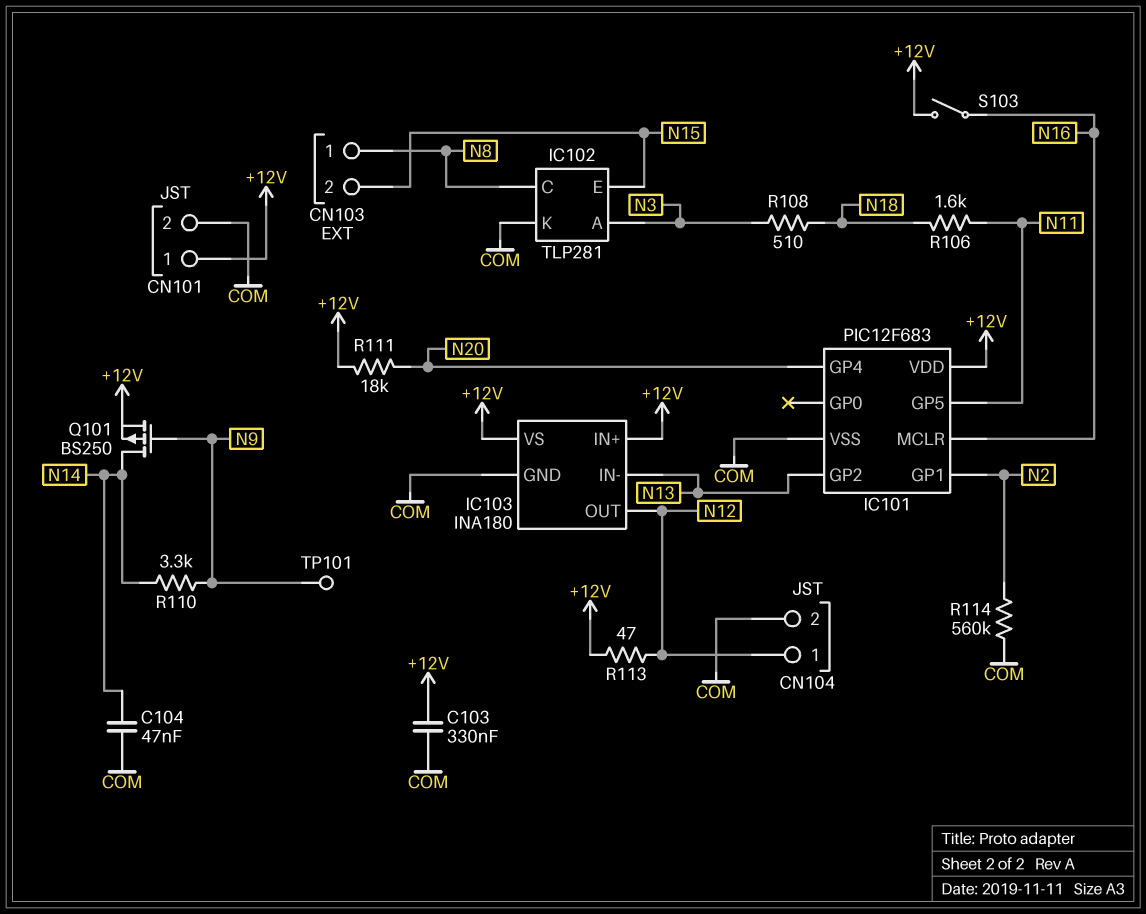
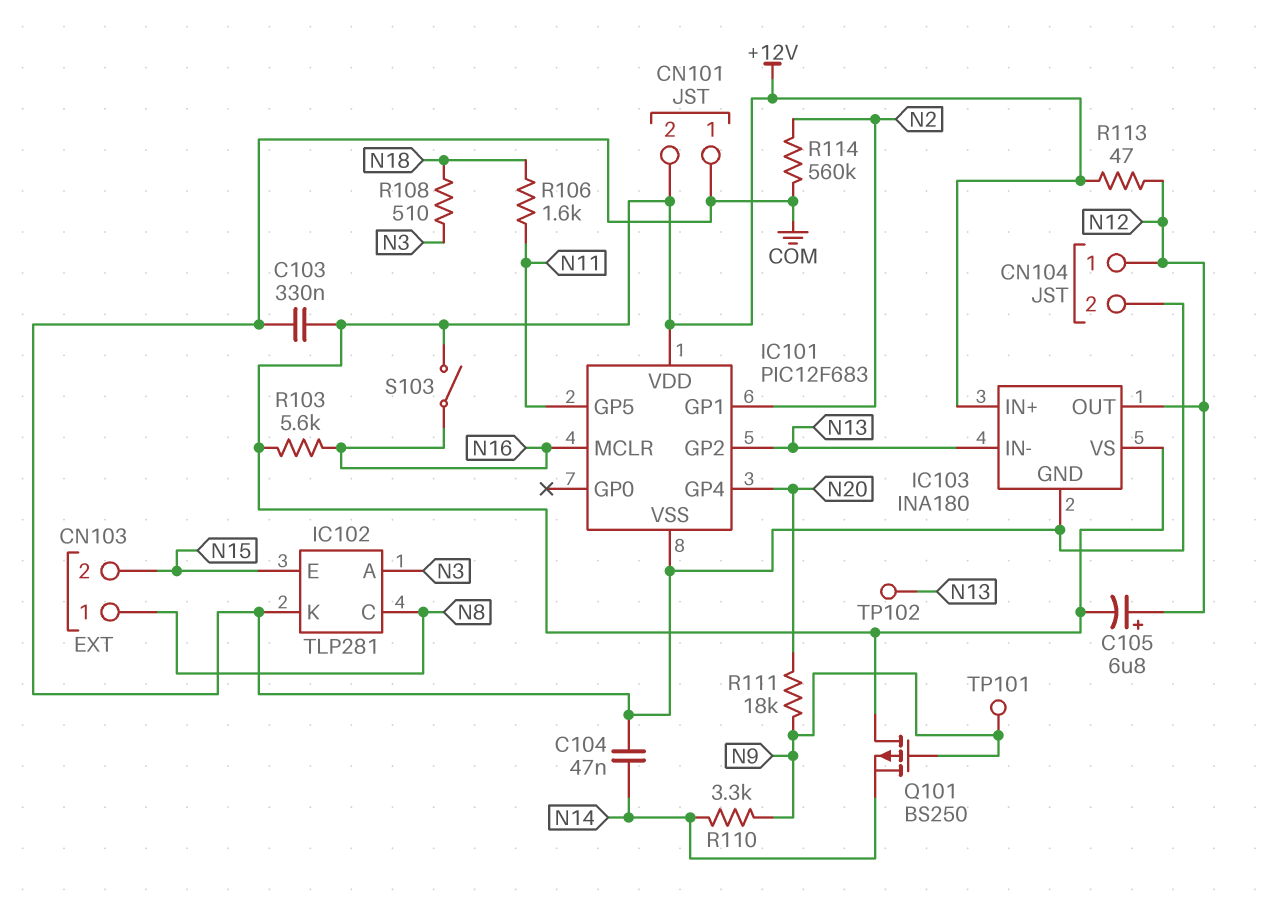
C105: none -> 6.8uF (plus N12, minus +12V)
CN101 pin 1: +12V -> COM
CN101 pin 2: COM -> +12V
Q101: PMOS BS250 (G N9, D N14, S +12V) -> PMOS BS250 (G N9, D +12V, S N14)
R103: none -> 5.6k (+12V, N16)
R111: 18k (+12V, N20) -> 18k (N9, N20)
TP102: none -> test point (N13)

